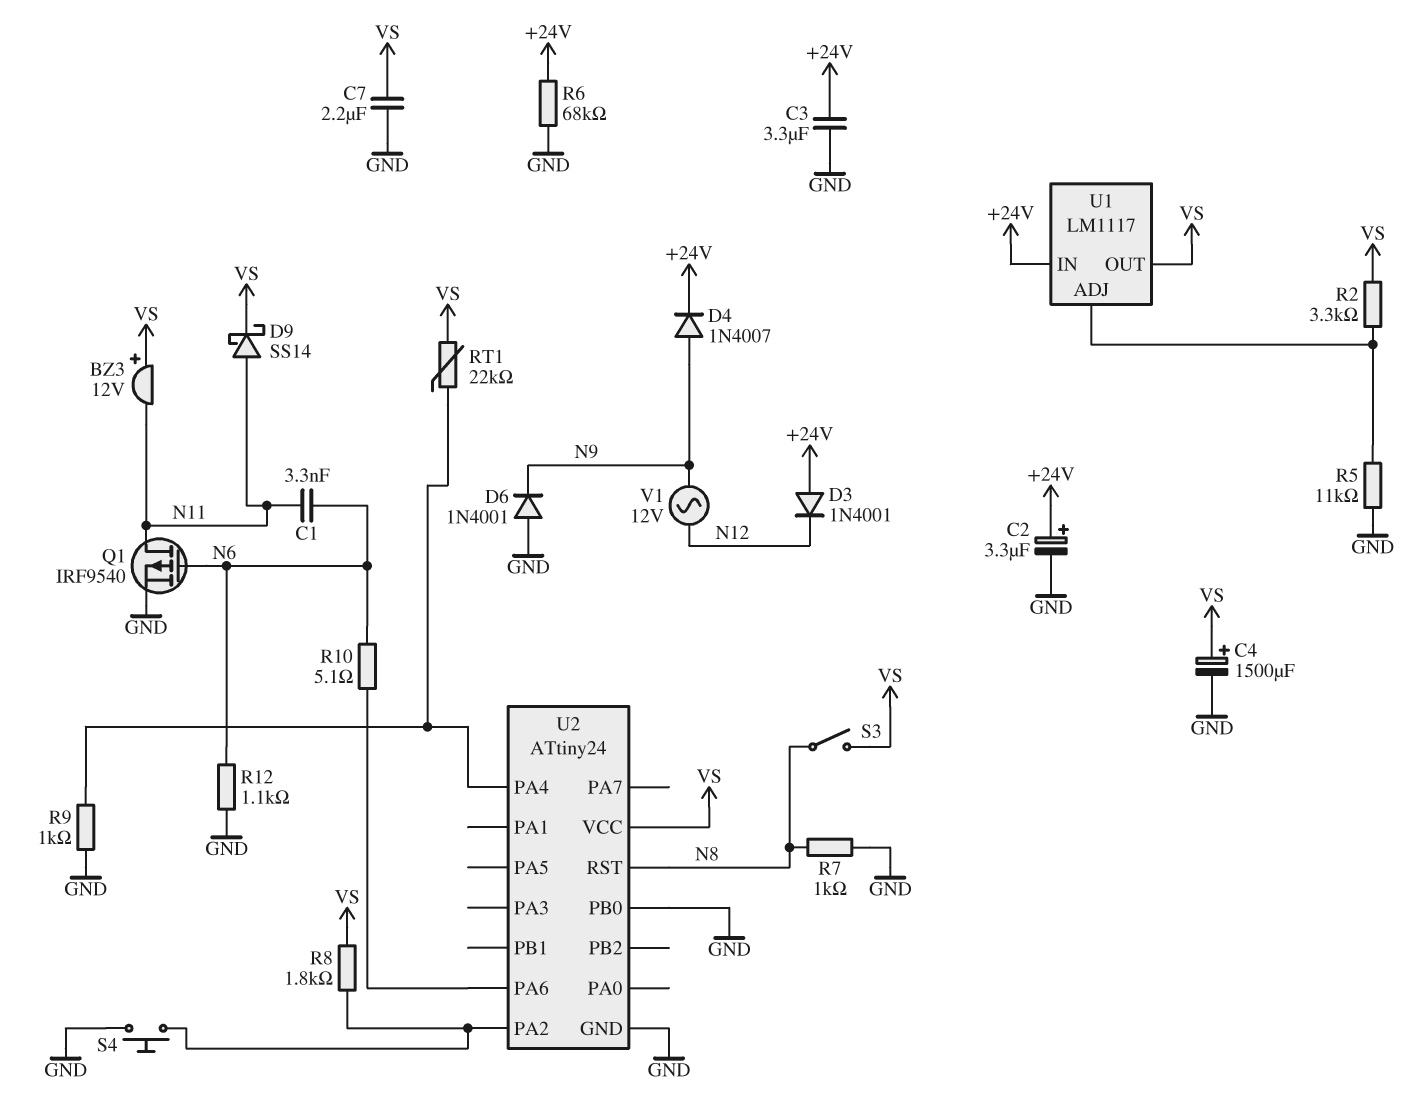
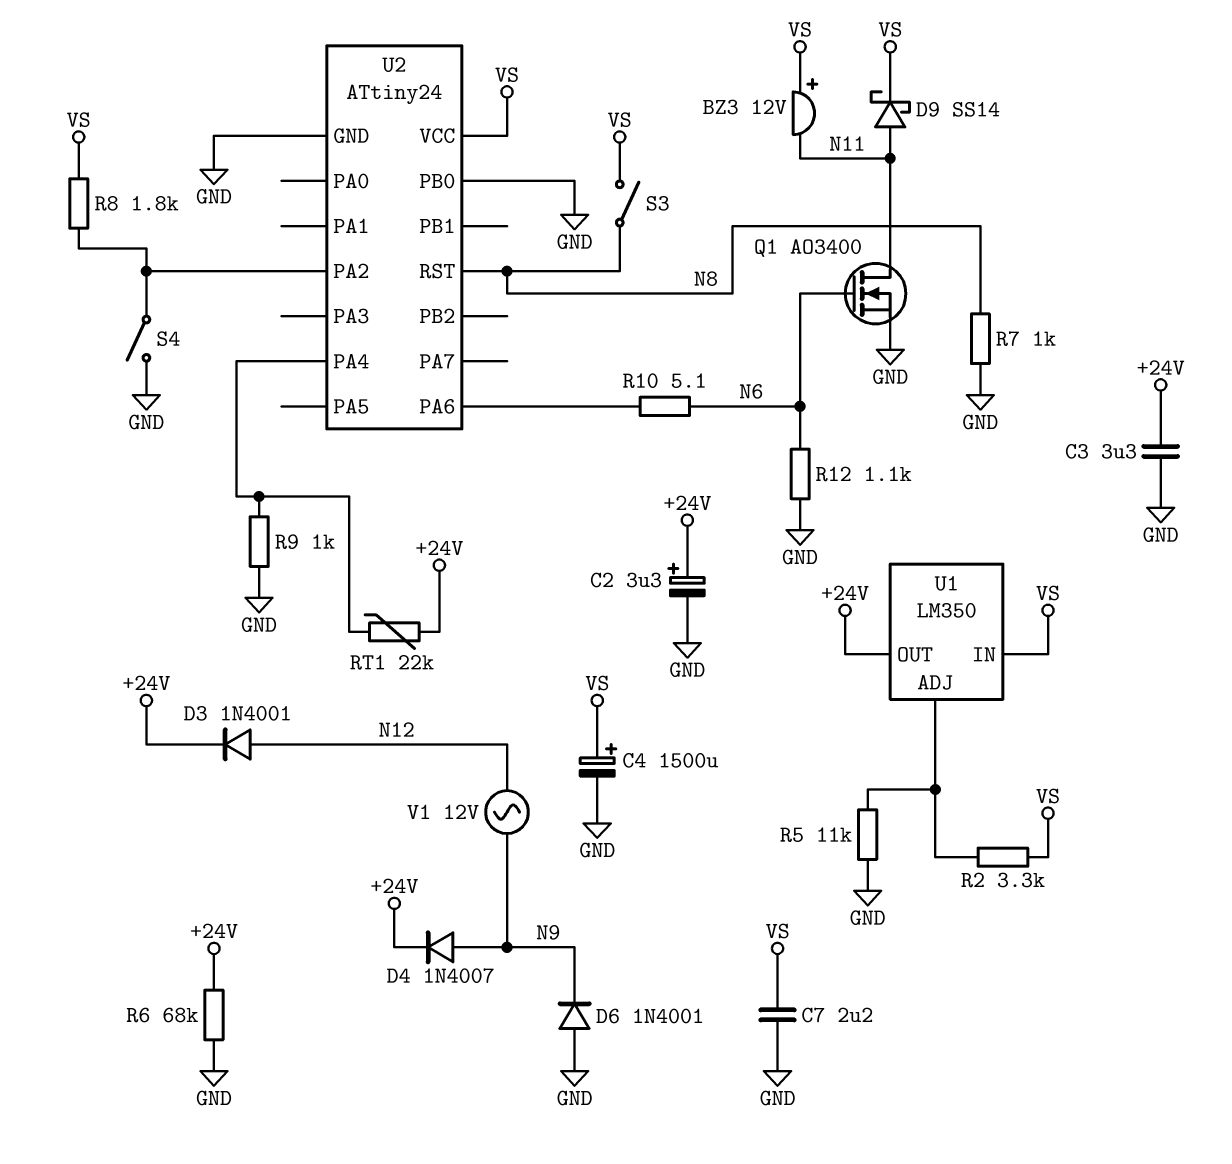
C1: 3.3nF (N6, N11) -> none
D3: diode 1N4001 (A +24V, K N12) -> diode 1N4001 (A N12, K +24V)
Q1: PMOS IRF9540 (G N6, D N11, S GND) -> NMOS AO3400 (G N6, D N11, S GND)
RT1: 22k (U2/PA4, VS) -> 22k (+24V, U2/PA4)
S4: button (GND, U2/PA2) -> switch (GND, U2/PA2)
U1: LM1117 -> LM350
U1 pin IN: +24V -> VS
U1 pin OUT: VS -> +24V

